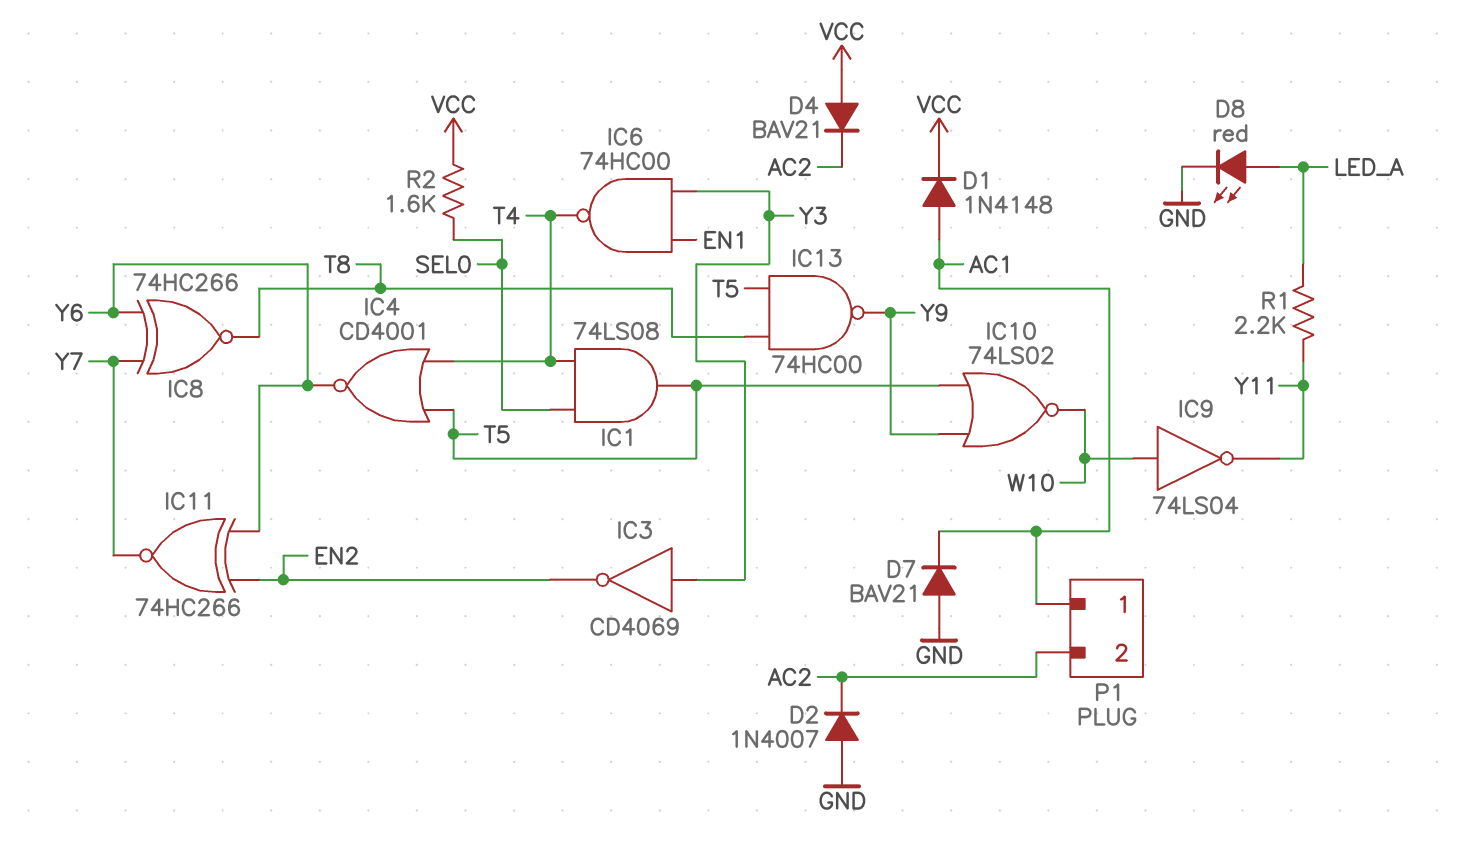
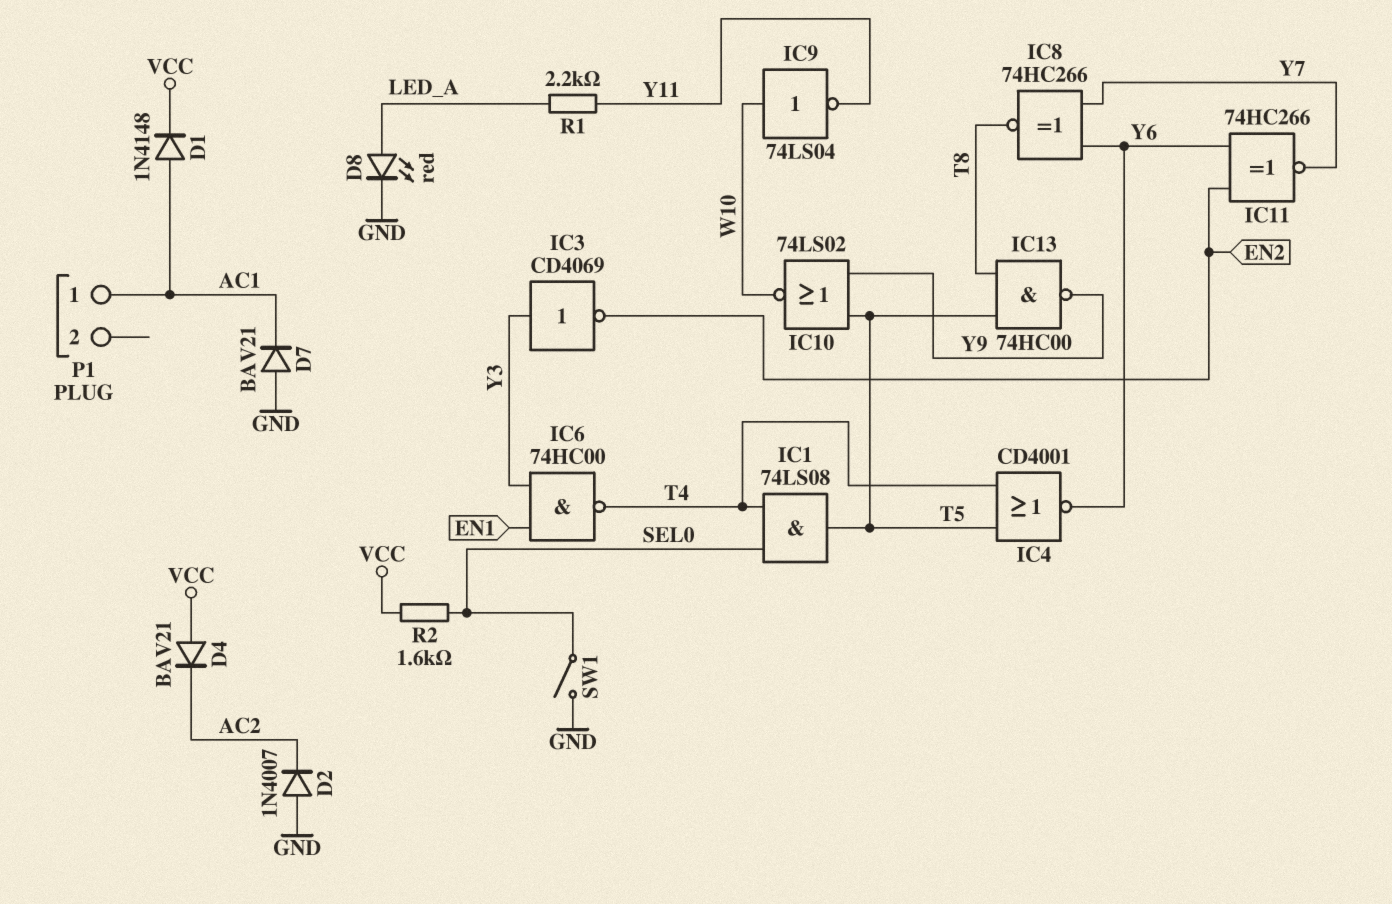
P1 pin 2: AC2 -> none
SW1: none -> switch (GND, SEL0)

